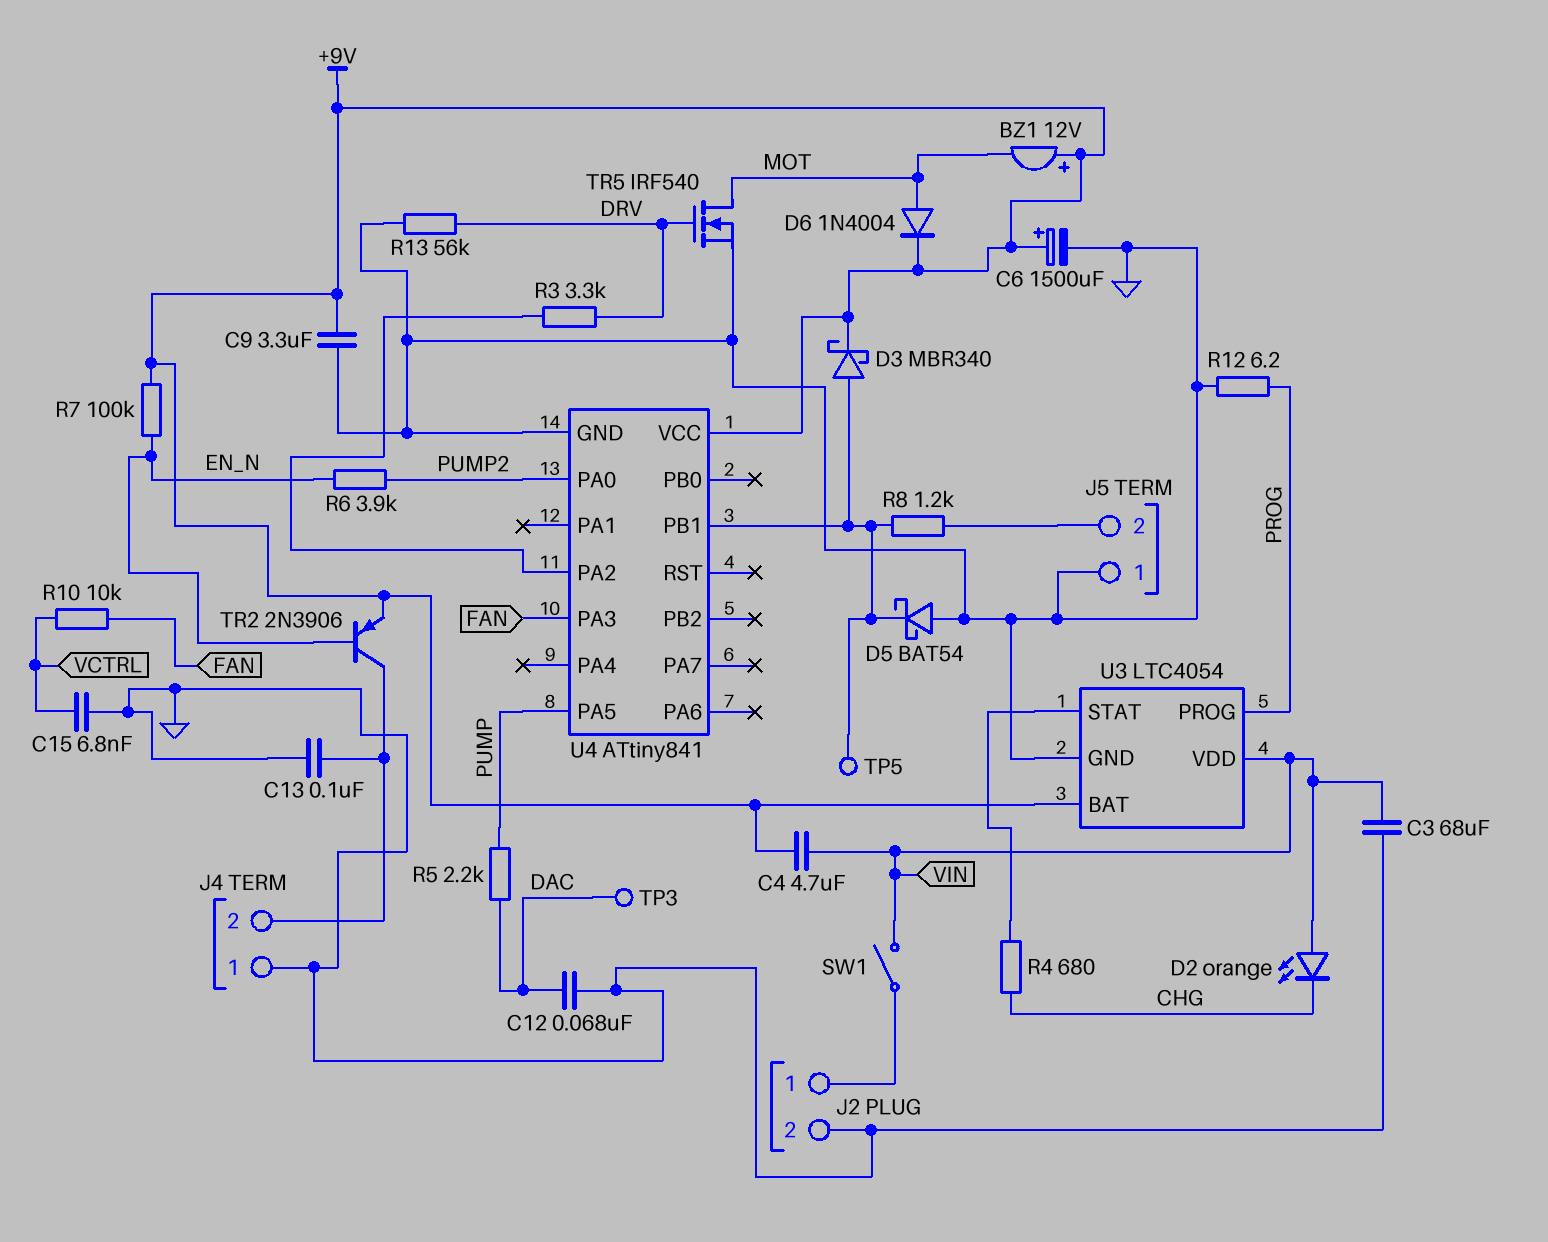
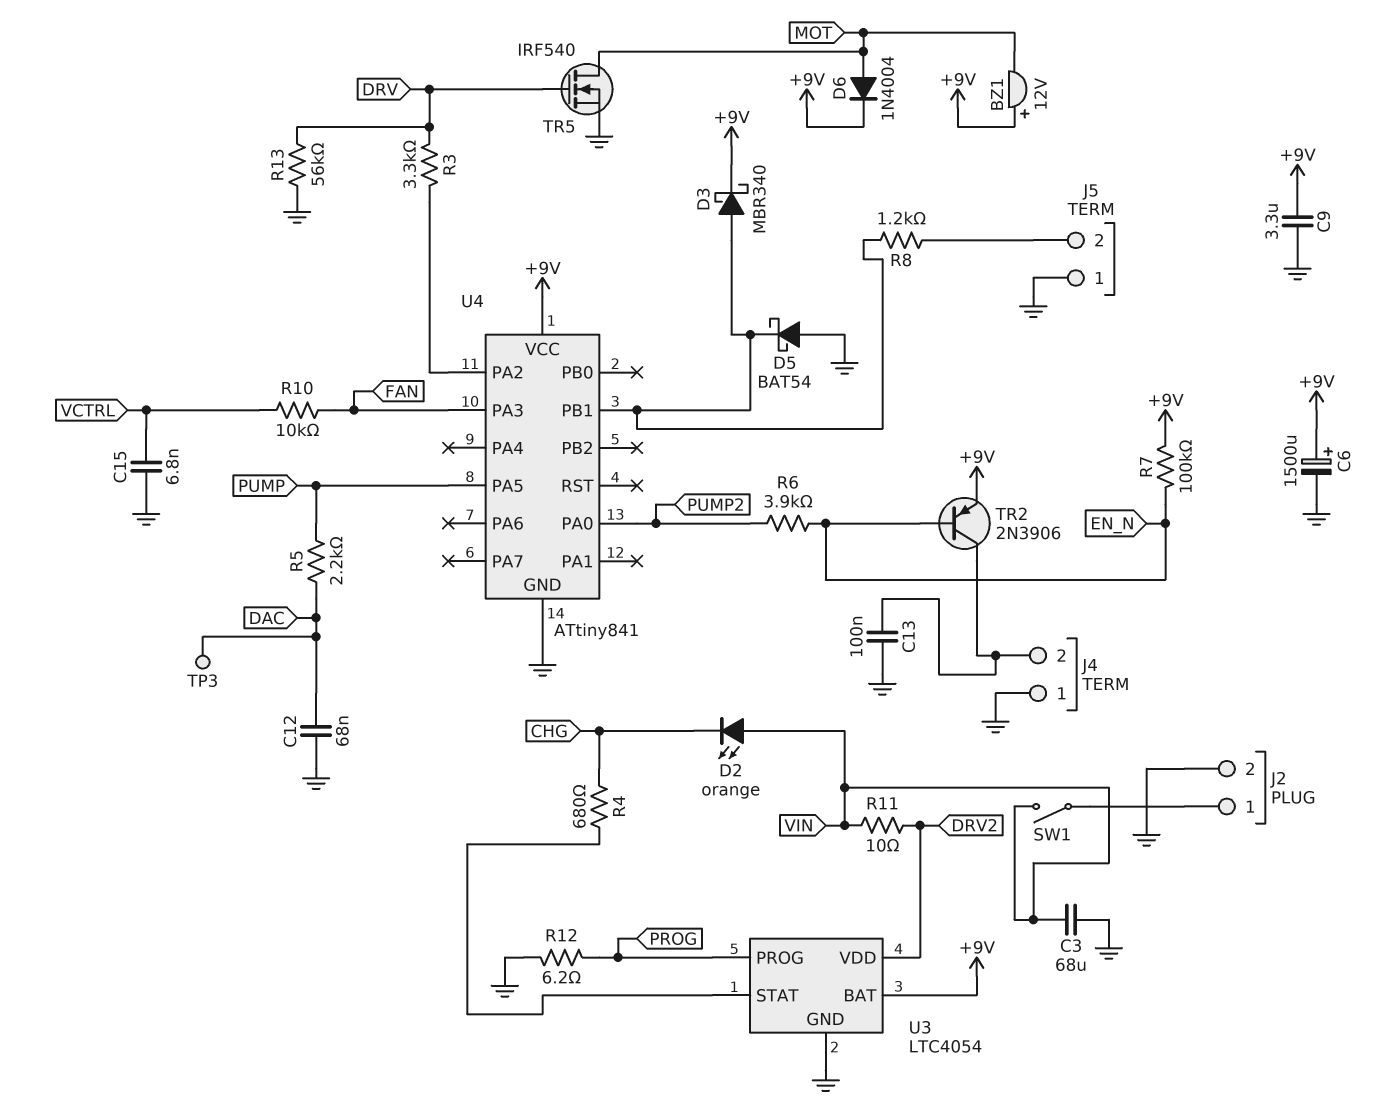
C4: 4.7uF (+9V, VIN) -> none
R11: none -> 10 (DRV2, VIN)
TP5: test point (U4/PB1) -> none
U3 pin VDD: VIN -> DRV2

